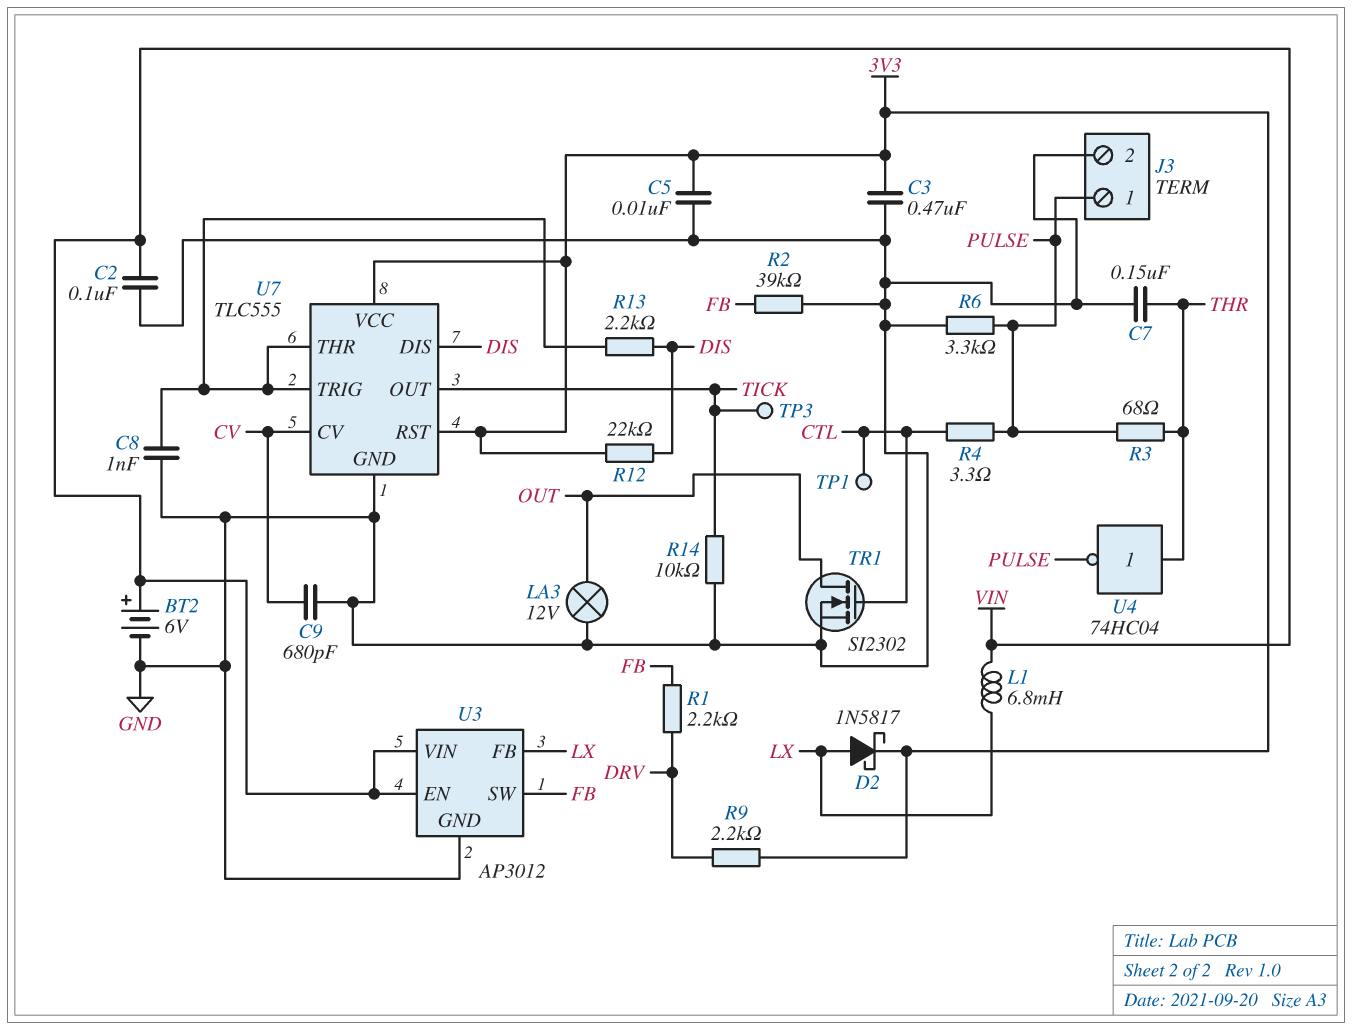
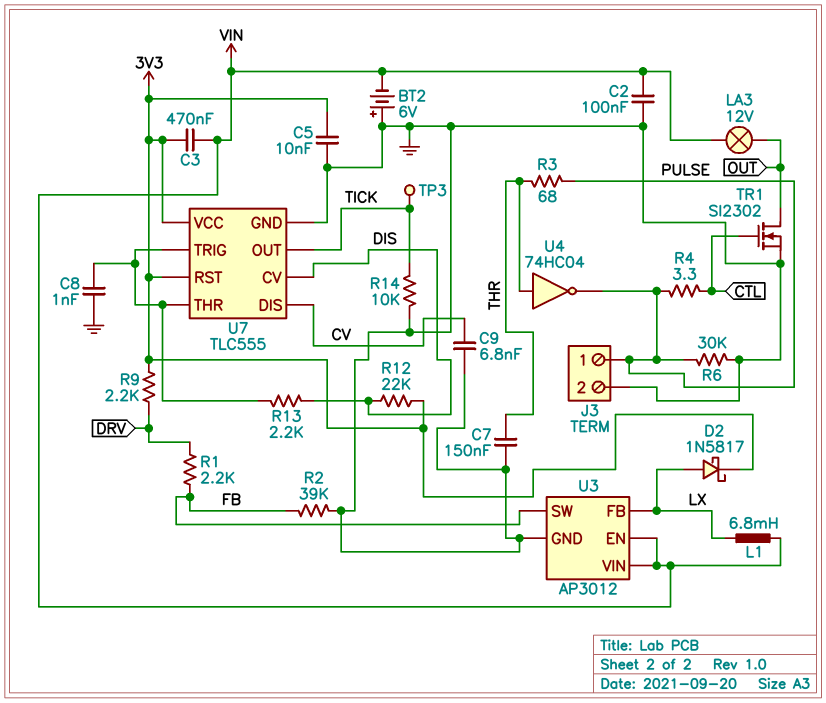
BT2: 6V (plus VIN, minus GND) -> 6V (plus GND, minus VIN)
C3: 470nF (3V3, GND) -> 470nF (3V3, VIN)
C9: 680pF (CV, GND) -> 6.8nF (CV, GND)
LA3: lamp 12V (GND, OUT) -> lamp 12V (OUT, VIN)
R6: 3.3k (GND, PULSE) -> 30k (GND, PULSE)
TP1: test point (CTL) -> none
U7 pin CV: CV -> DIS
U7 pin DIS: DIS -> CV

